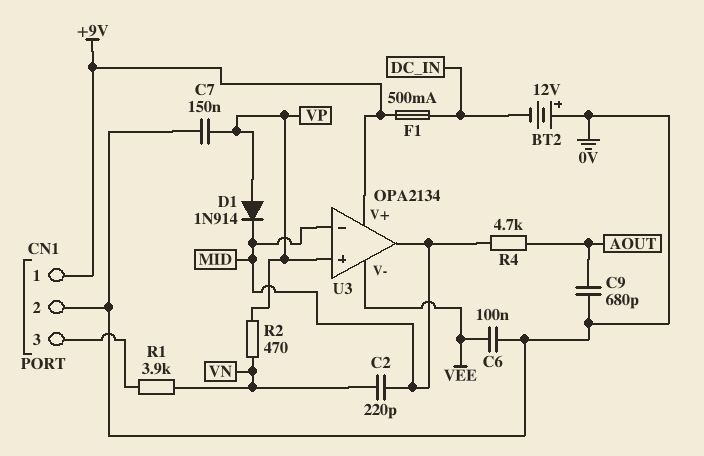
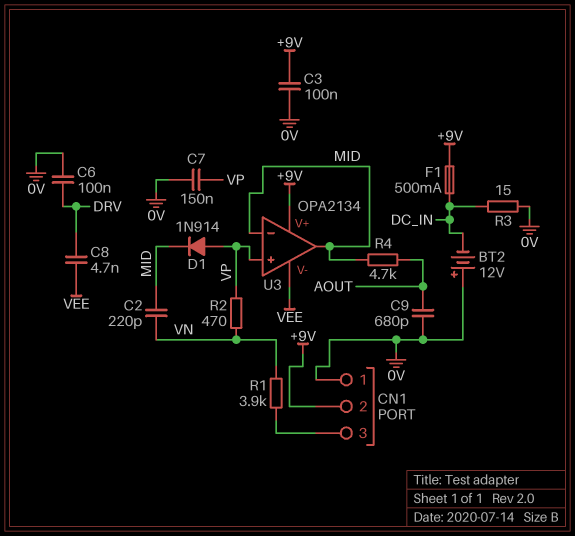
C3: none -> 100nF (+9V, 0V)
C6: 100nF (0V, VEE) -> 100nF (0V, DRV)
C8: none -> 4.7nF (DRV, VEE)
CN1 pin 1: +9V -> 0V
CN1 pin 2: 0V -> +9V
R3: none -> 15 (0V, DC_IN)

